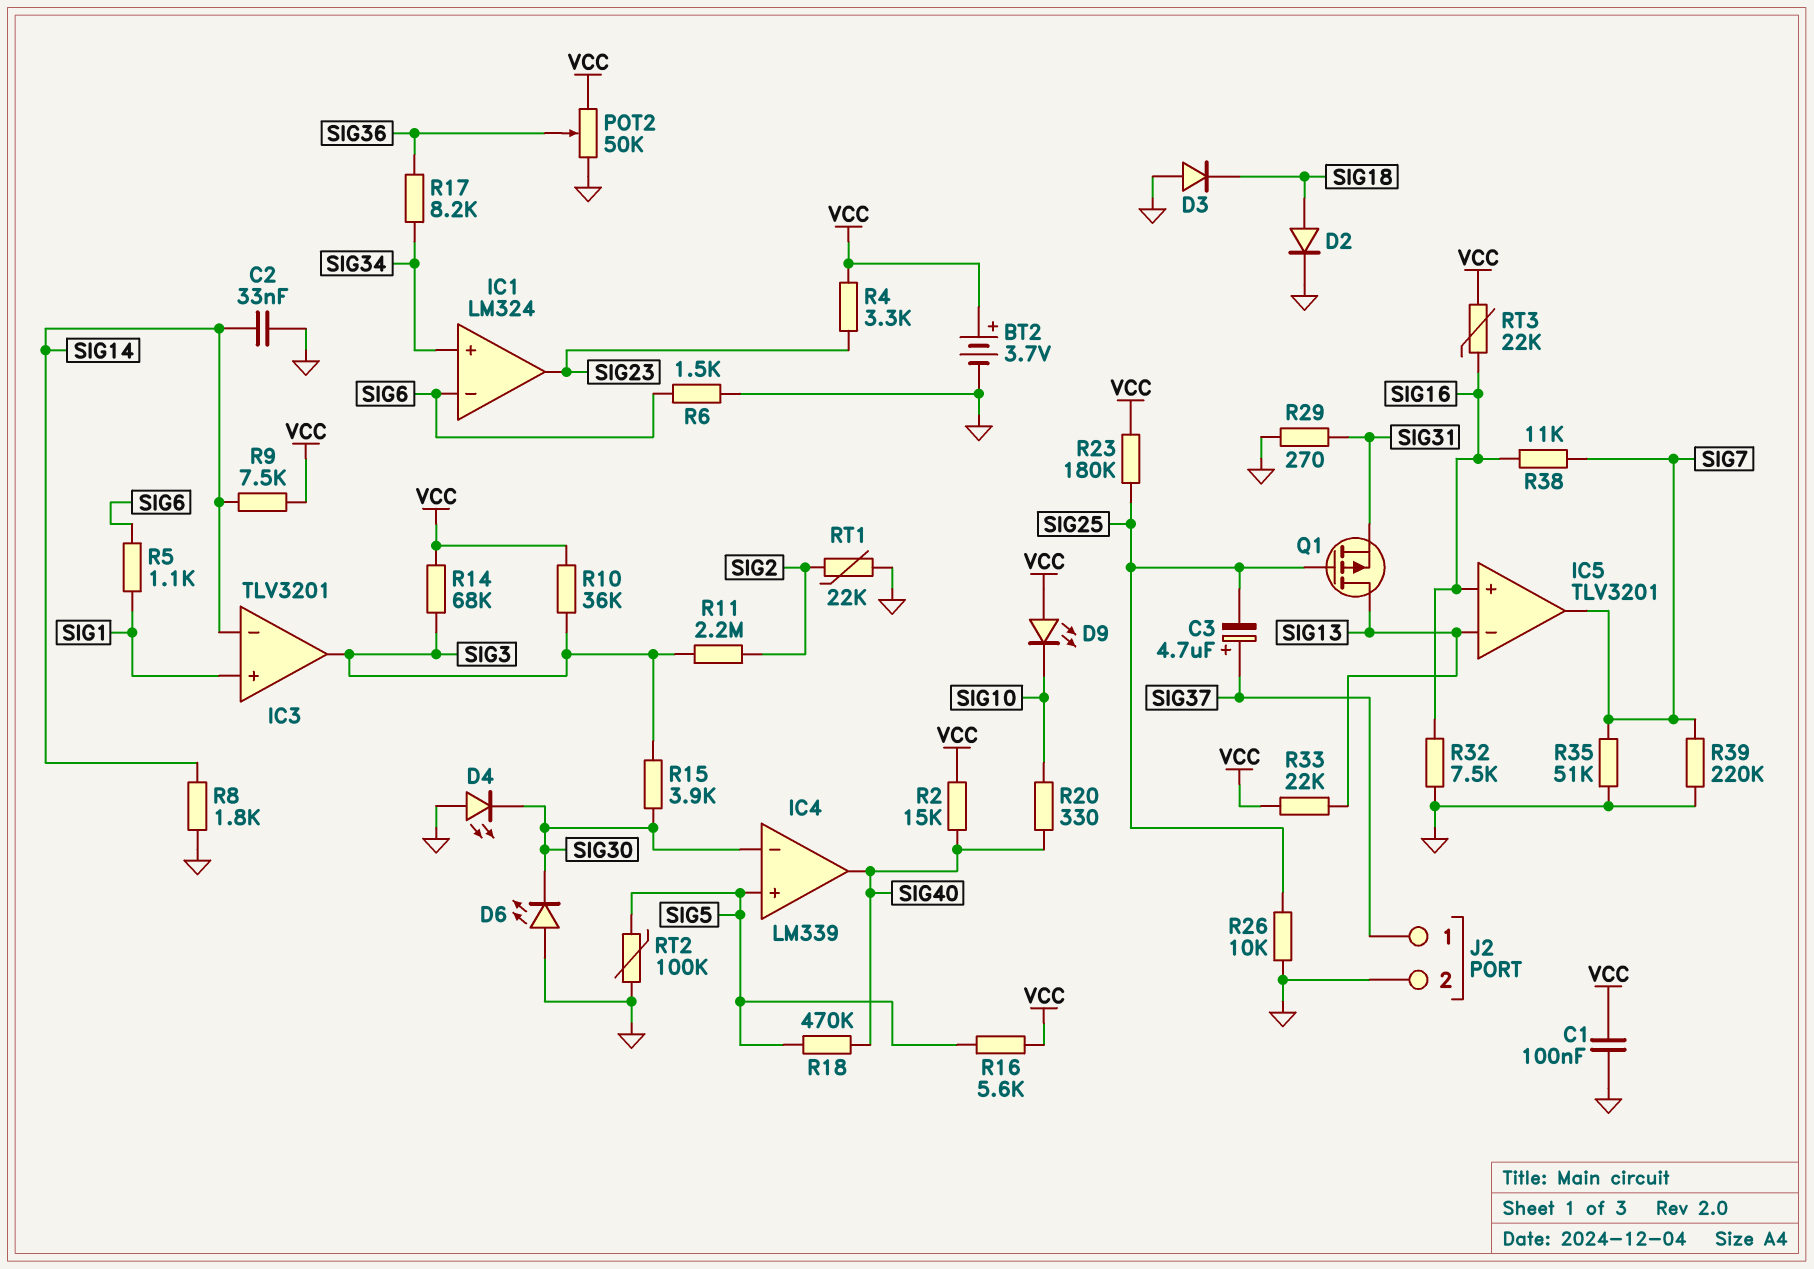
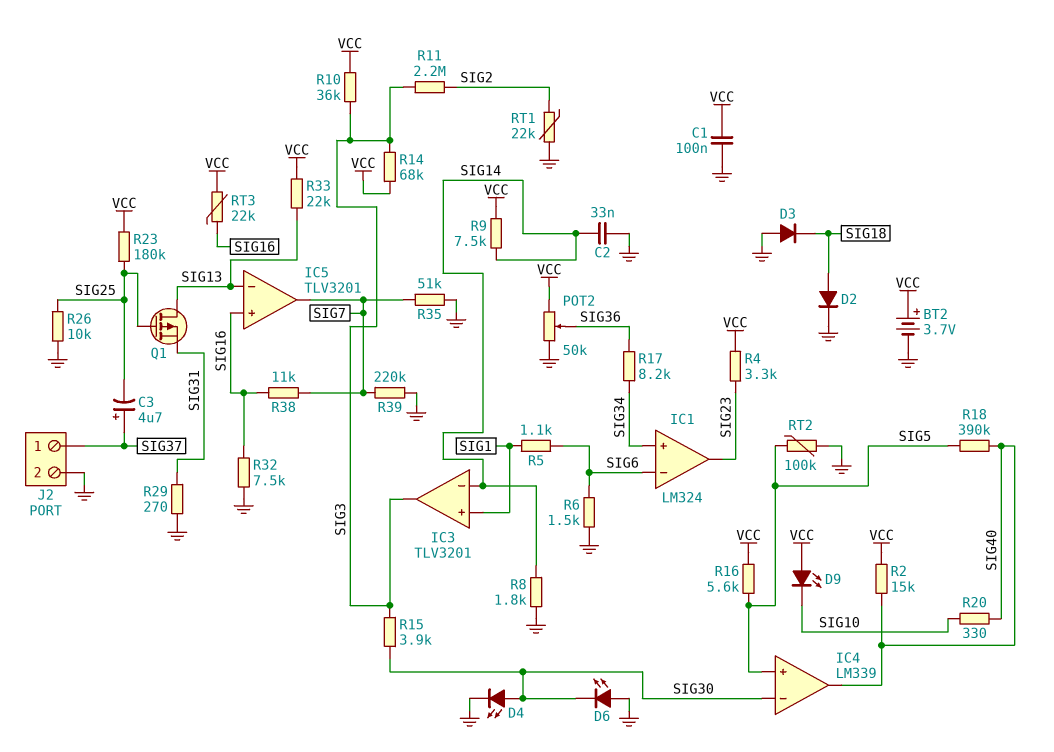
D4: LED (A GND, K SIG30) -> LED (A SIG30, K GND)
R18: 470k (SIG5, SIG40) -> 390k (SIG5, SIG40)

